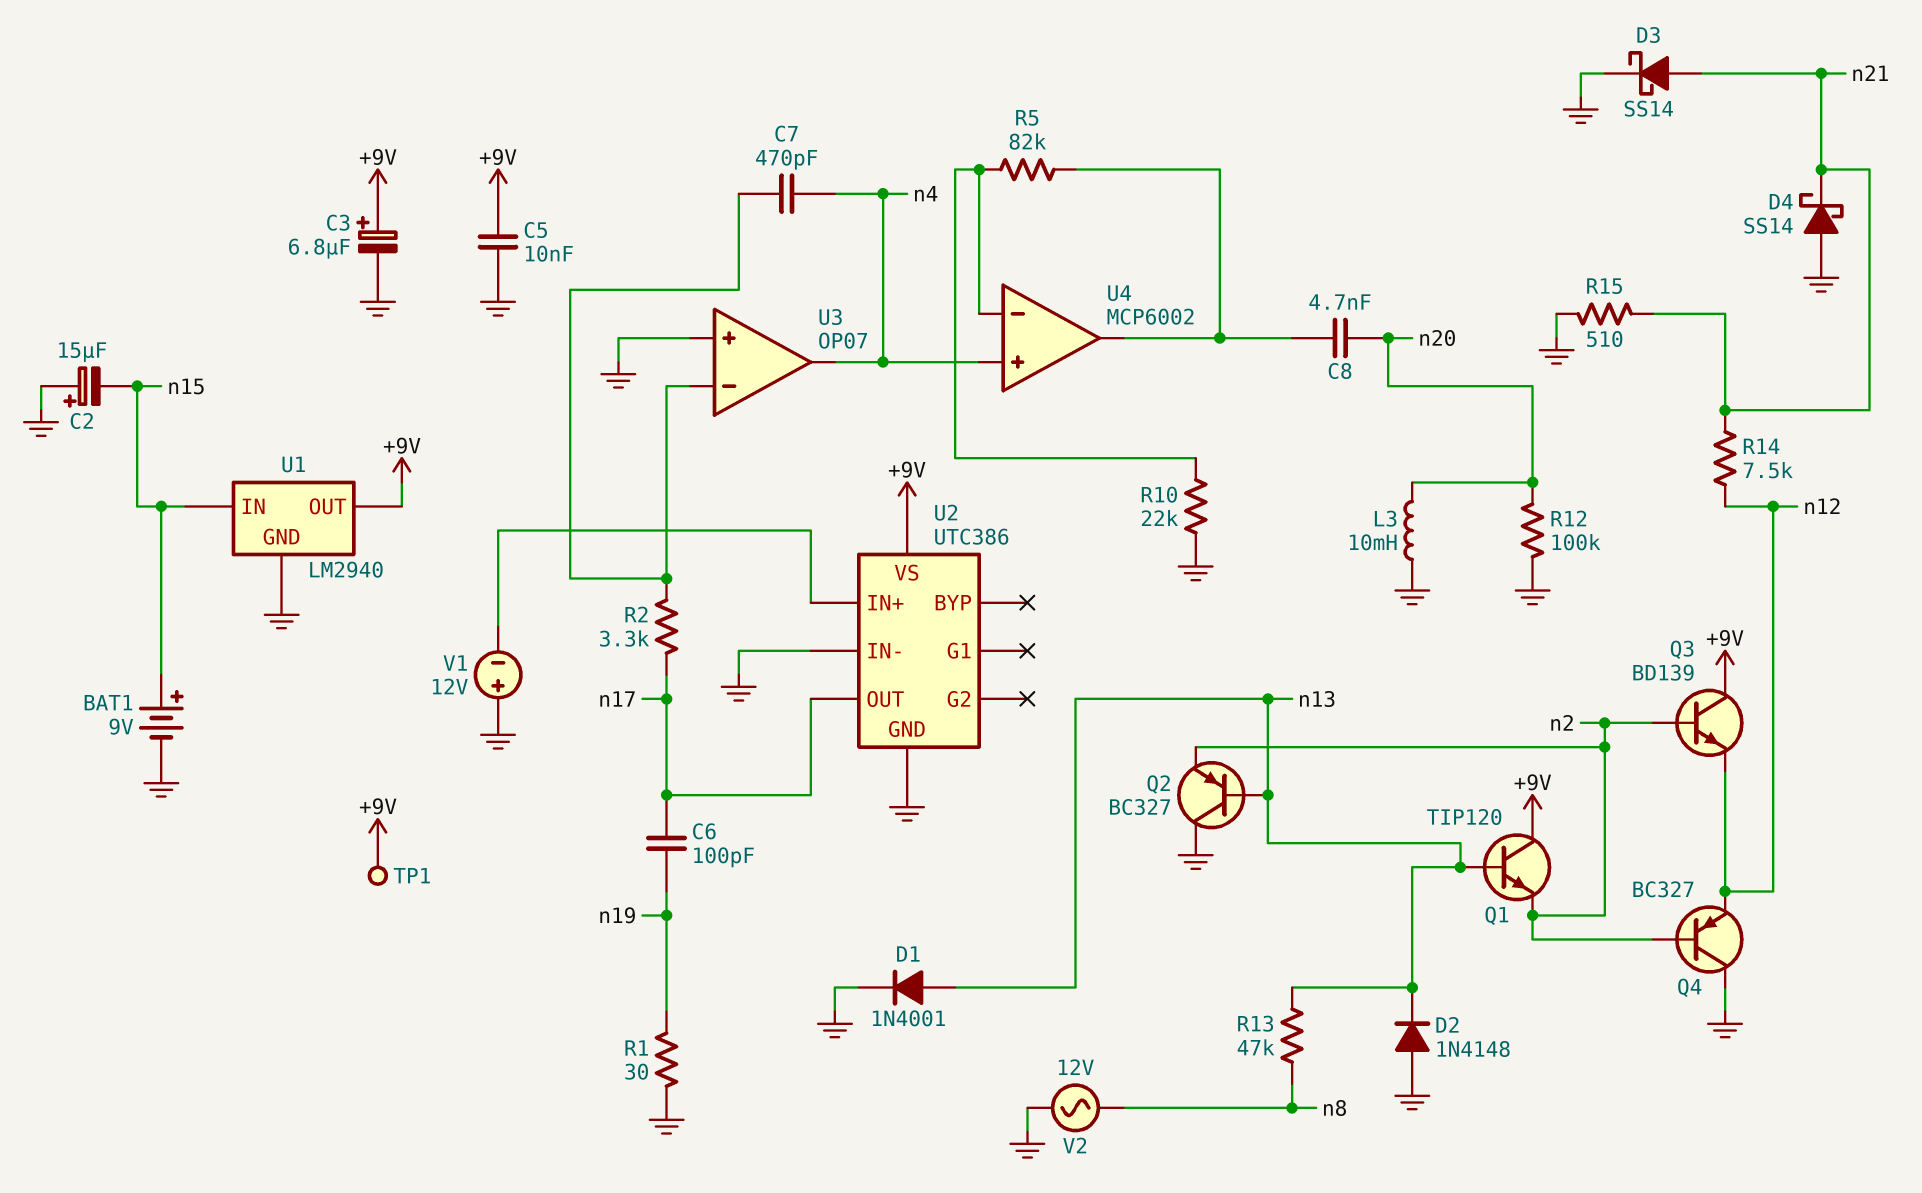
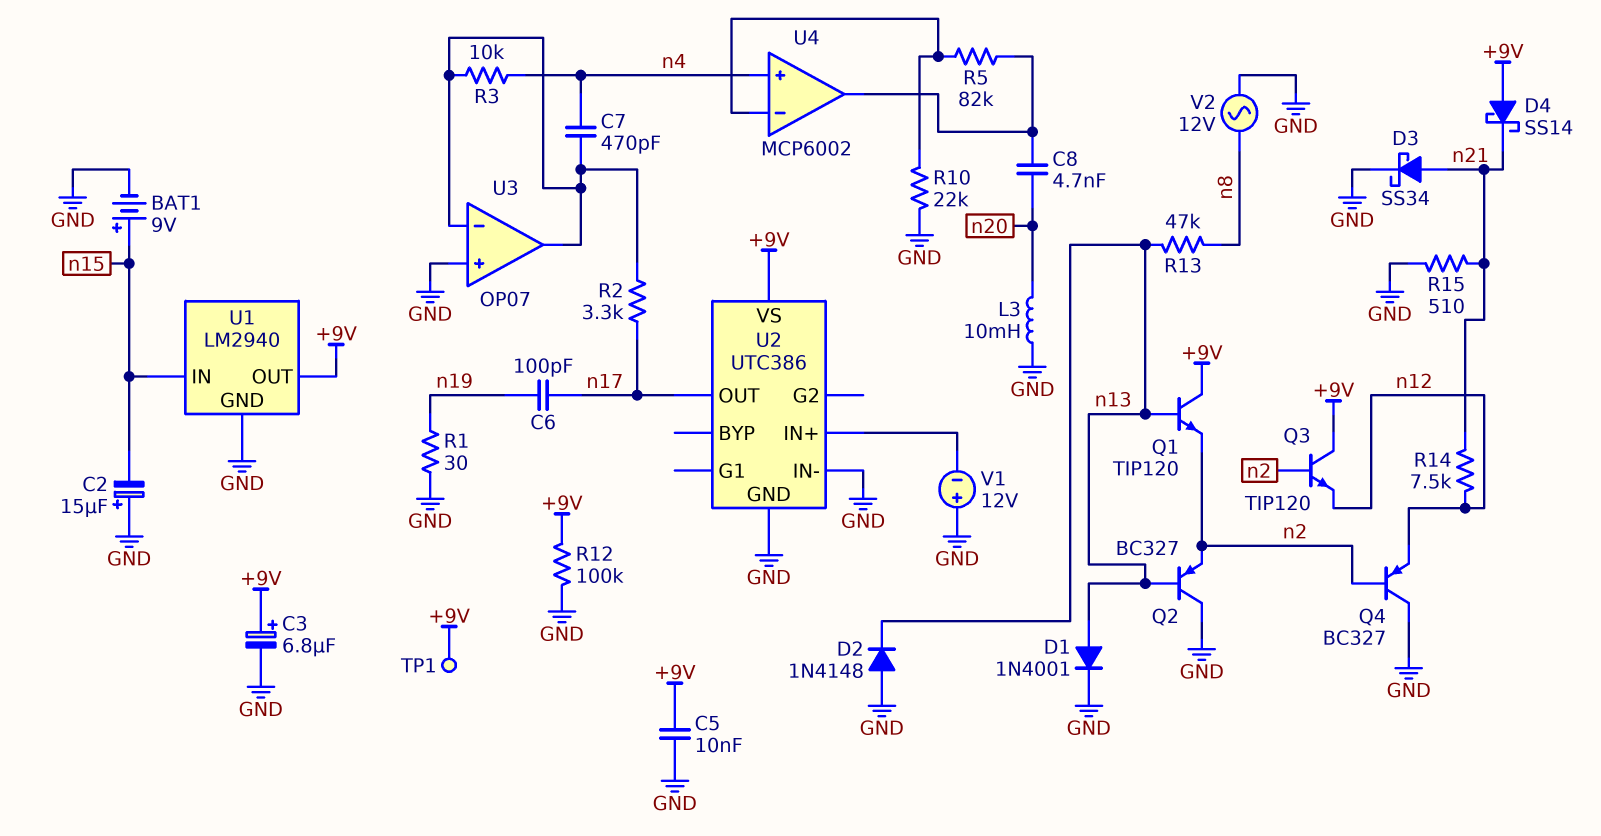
D3: schottky SS14 (A n21, K GND) -> schottky SS34 (A n21, K GND)
D4: schottky SS14 (A GND, K n21) -> schottky SS14 (A +9V, K n21)
Q3: NPN BD139 (B n2, C +9V, E n12) -> NPN TIP120 (B n2, C +9V, E n12)
R3: none -> 10k (U3/in-, n4)
R12: 100k (GND, n20) -> 100k (+9V, GND)
U3 pin out: n4 -> U3/in-

